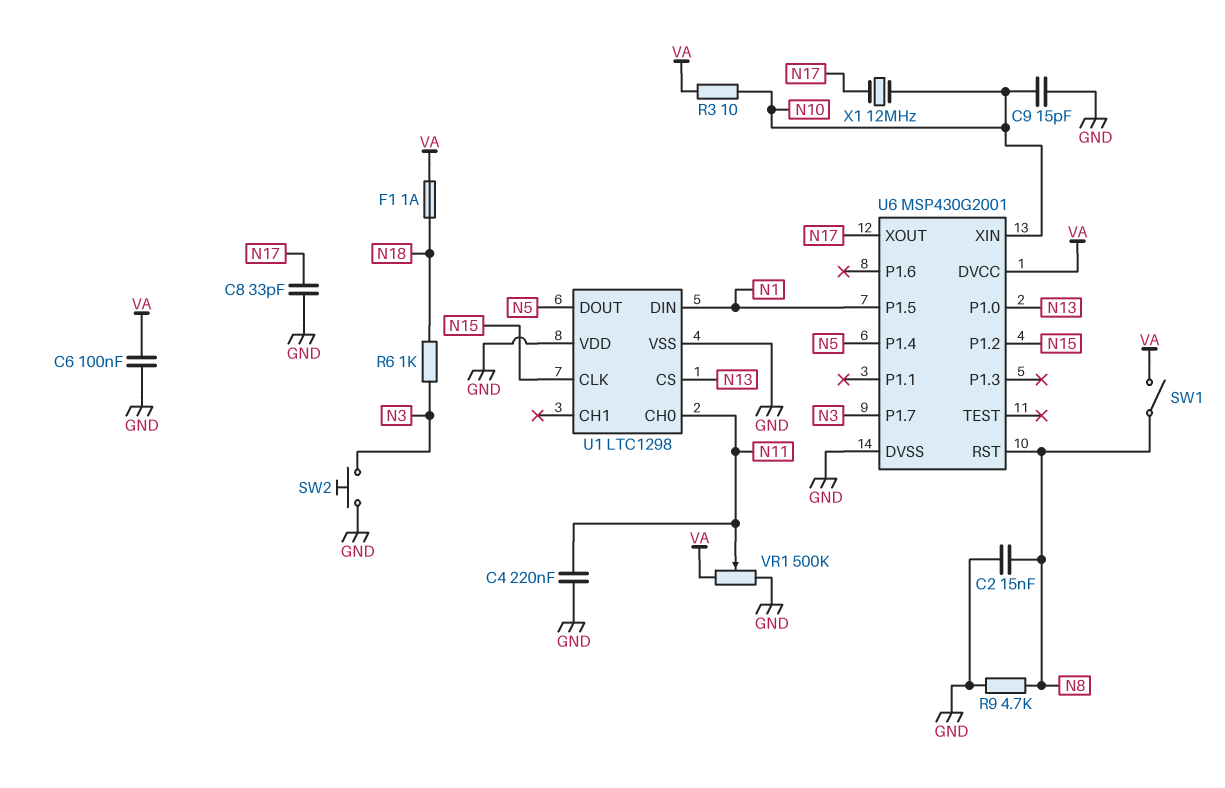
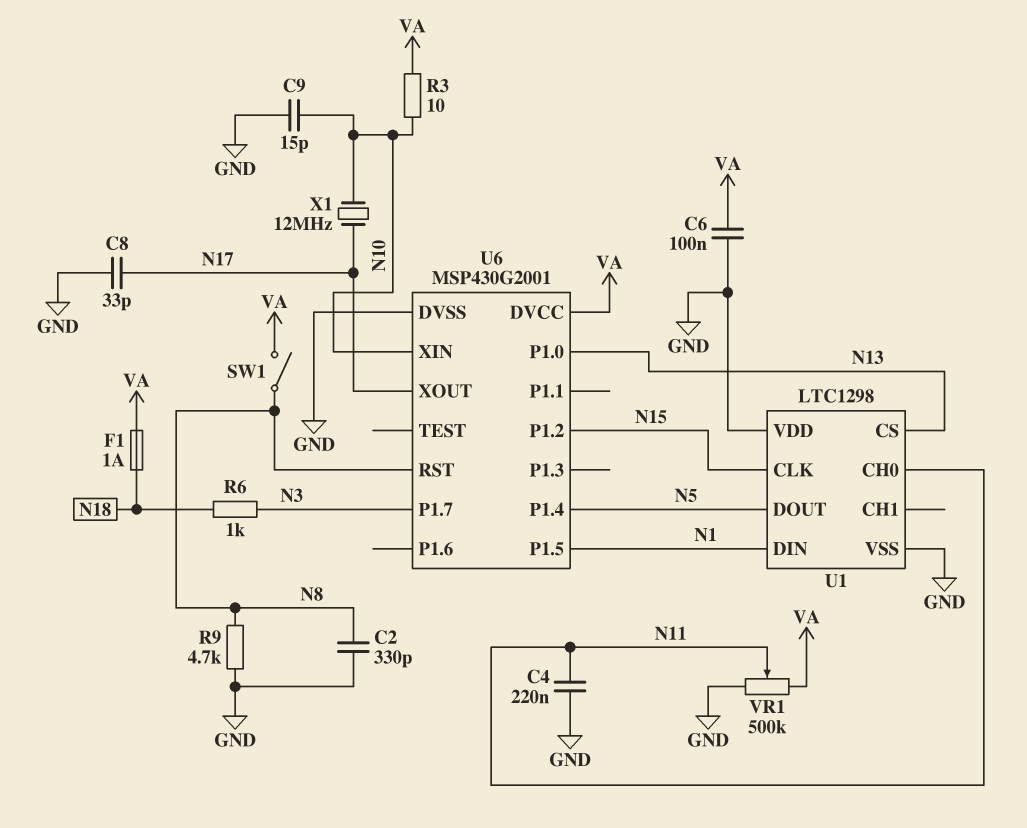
C2: 15nF (GND, N8) -> 330pF (GND, N8)
SW2: button (GND, N3) -> none

